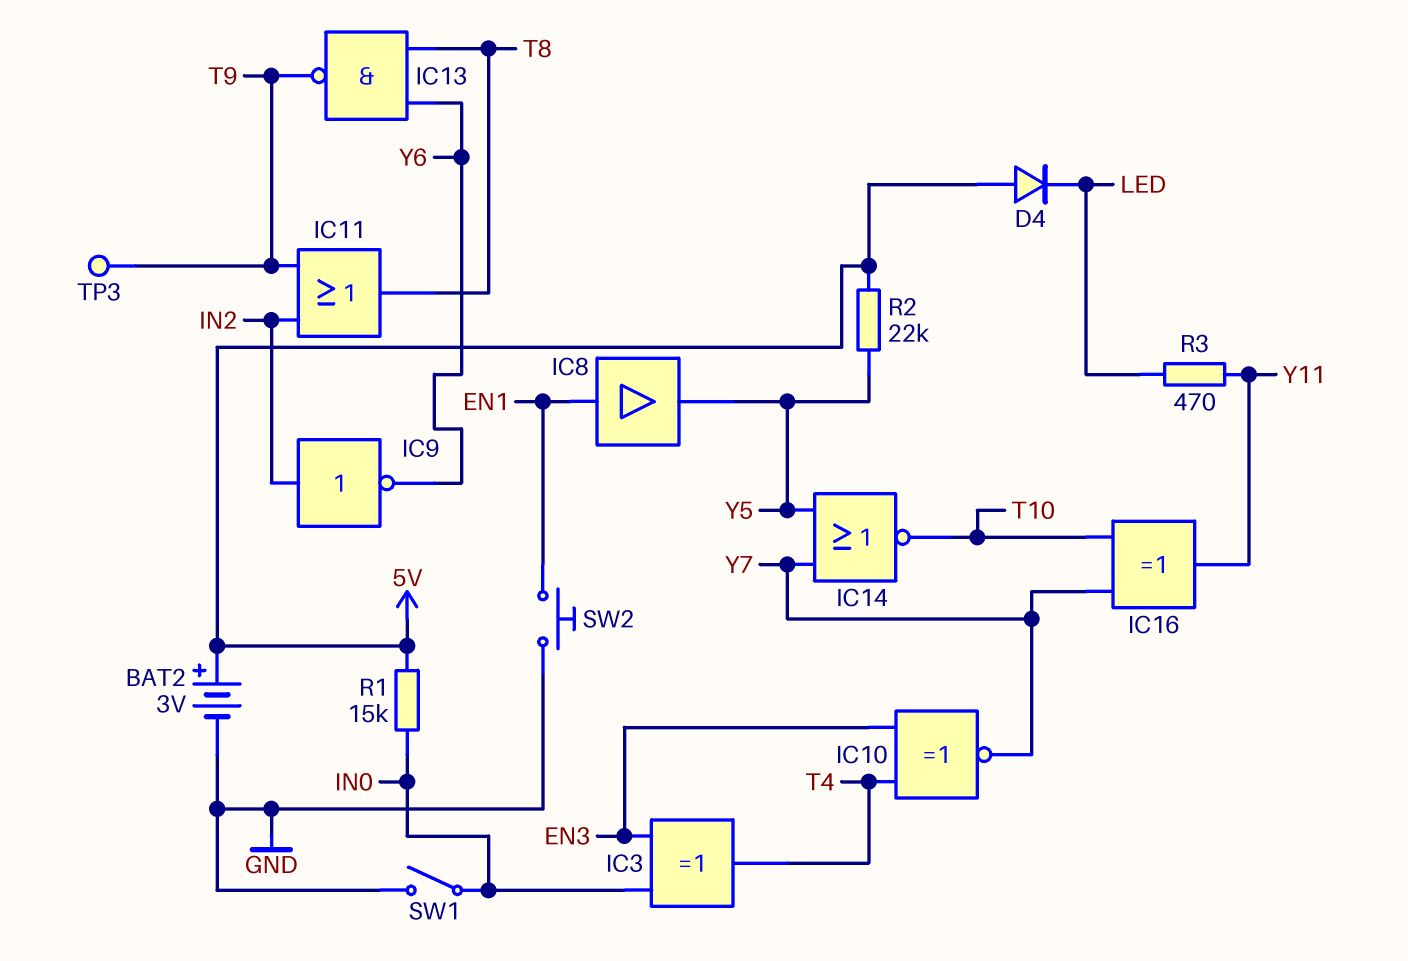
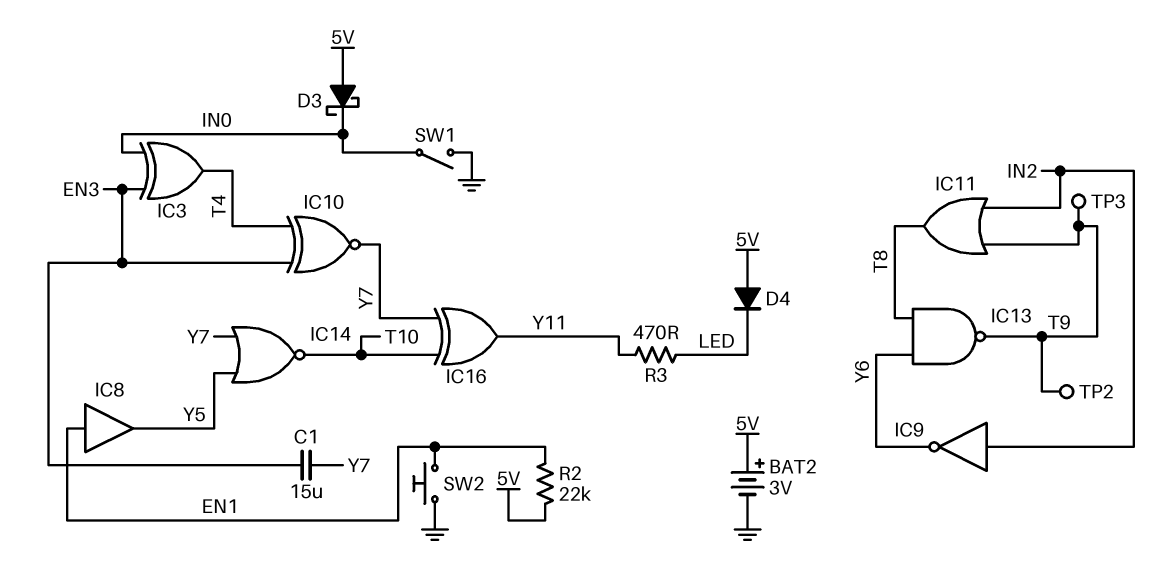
C1: none -> 15uF (EN3, Y7)
D3: none -> schottky (A 5V, K IN0)
R1: 15k (5V, IN0) -> none
R2: 22k (5V, Y5) -> 22k (5V, EN1)
TP2: none -> test point (T9)

